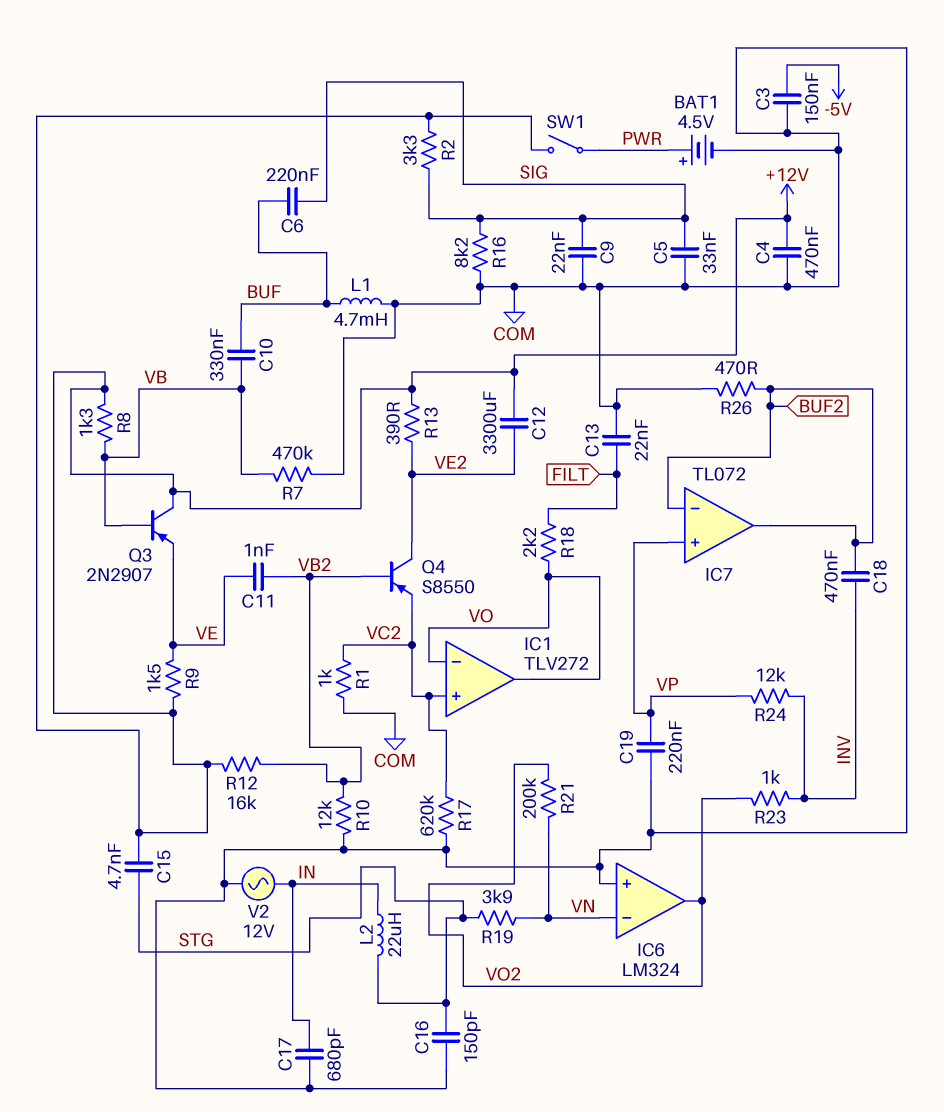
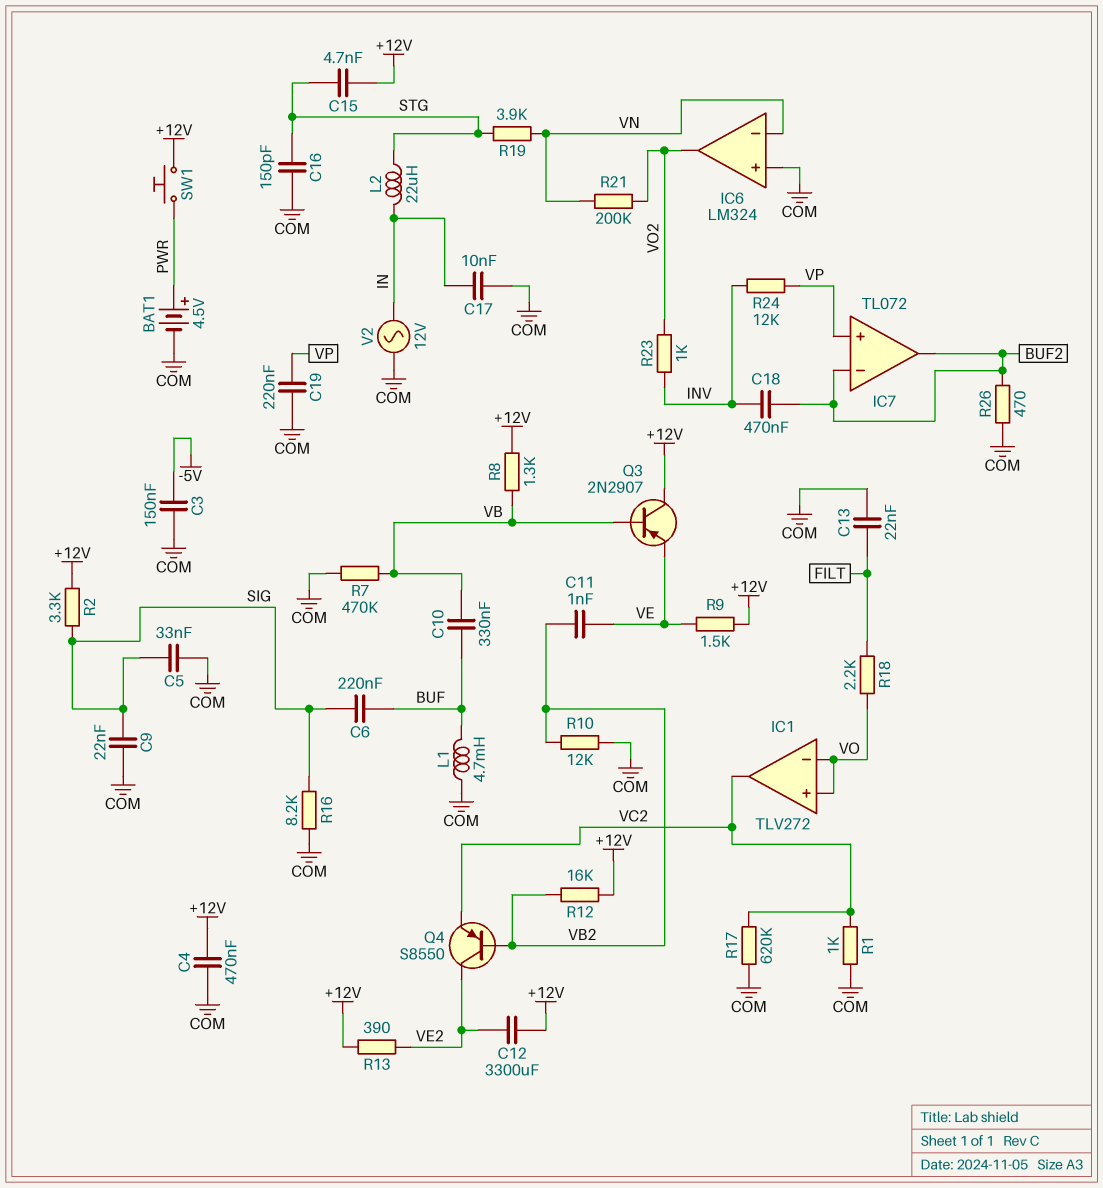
C17: 680pF (COM, IN) -> 10nF (COM, IN)
IC1 pin in+: VC2 -> VO
IC1 pin out: VO -> VC2
SW1: switch (+12V, PWR) -> button (+12V, PWR)

